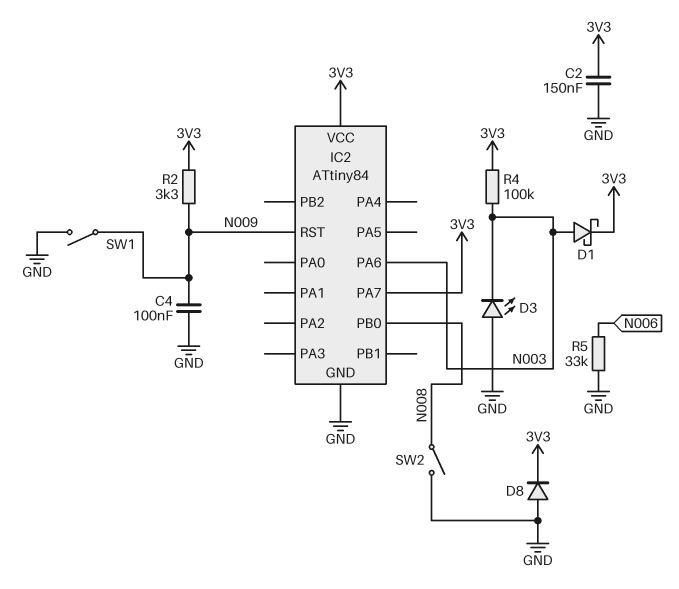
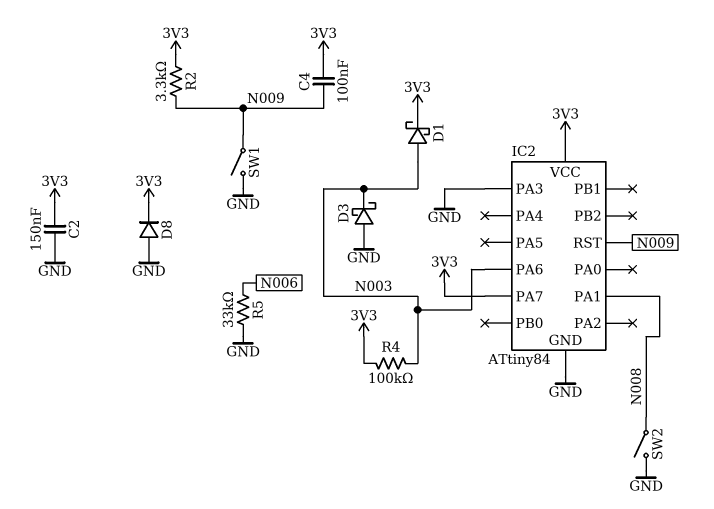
C4: 100nF (GND, N009) -> 100nF (3V3, N009)
D3: LED (A GND, K N003) -> schottky (A GND, K N003)
IC2 pin PA1: none -> N008
IC2 pin PA3: none -> GND
IC2 pin PB0: N008 -> none

